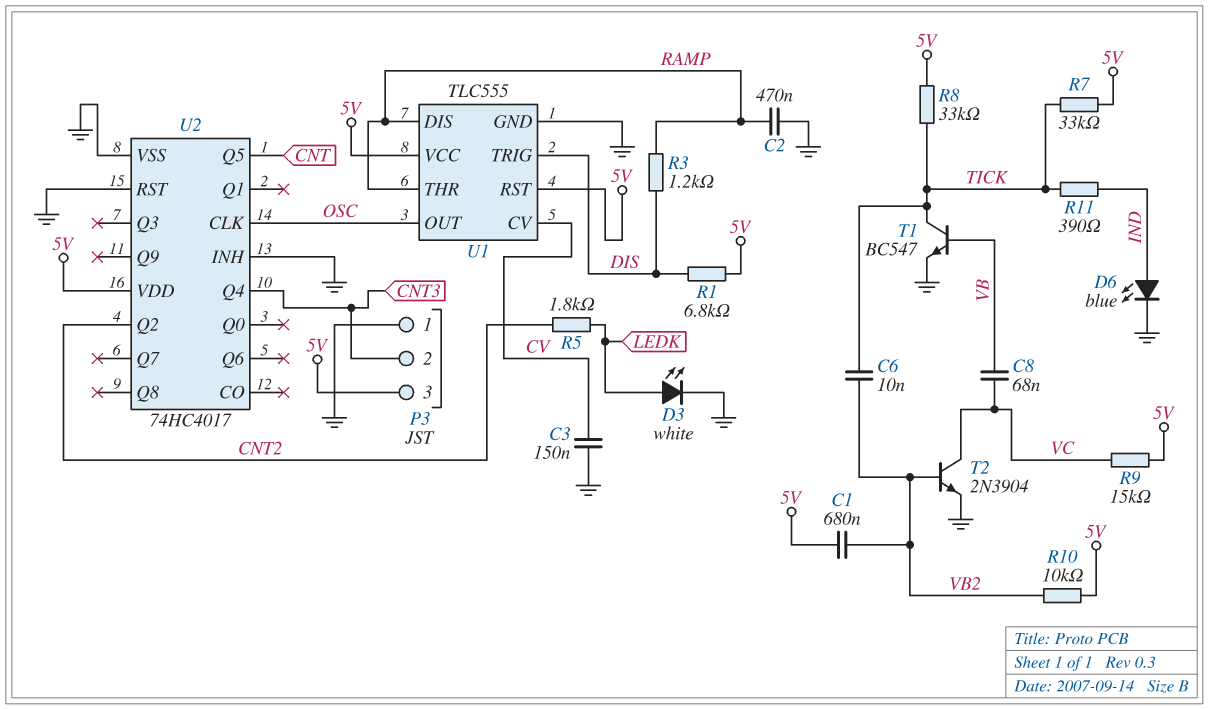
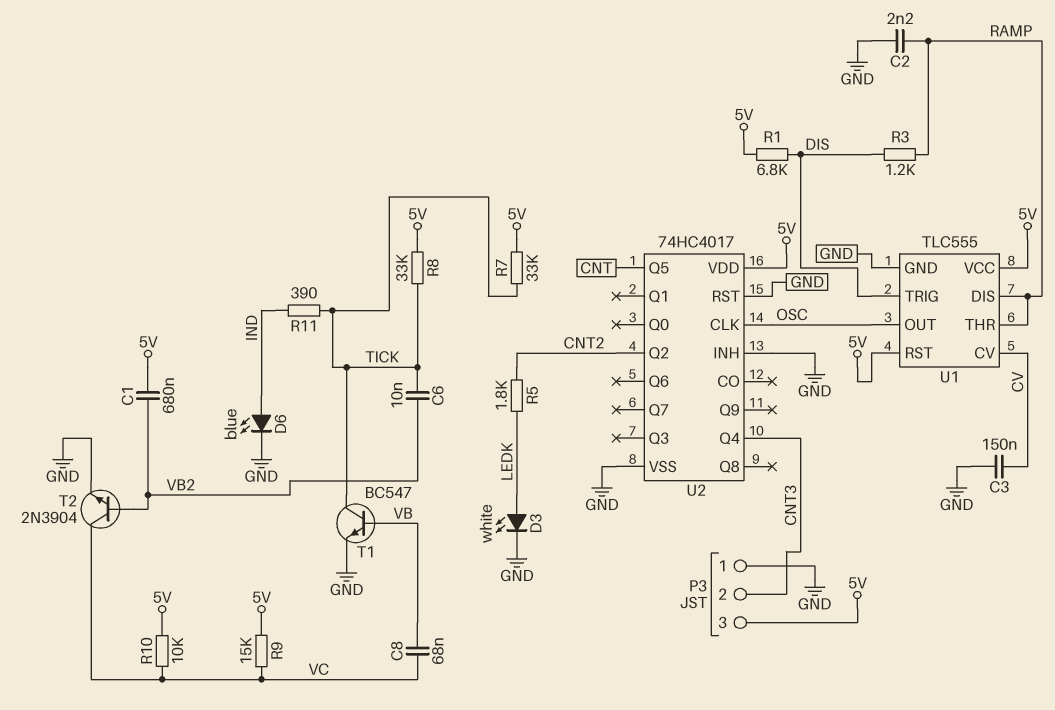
C2: 470nF (GND, RAMP) -> 2.2nF (GND, RAMP)
R10: 10k (5V, VB2) -> 10k (5V, VC)

